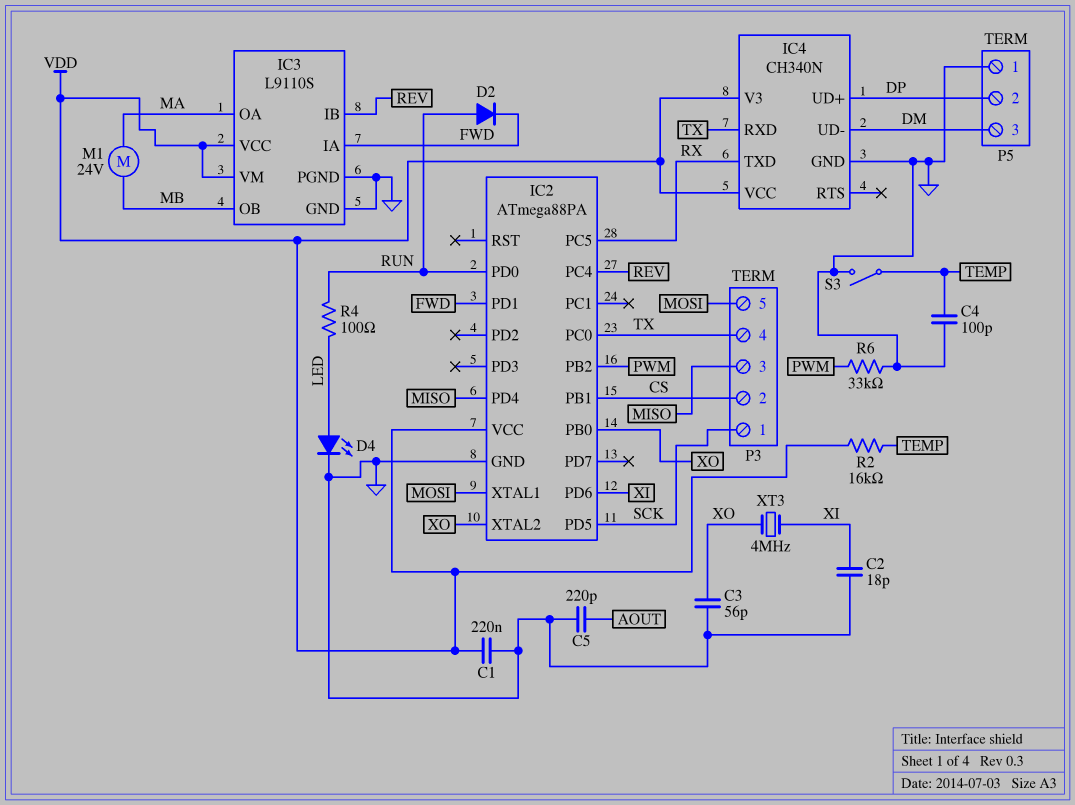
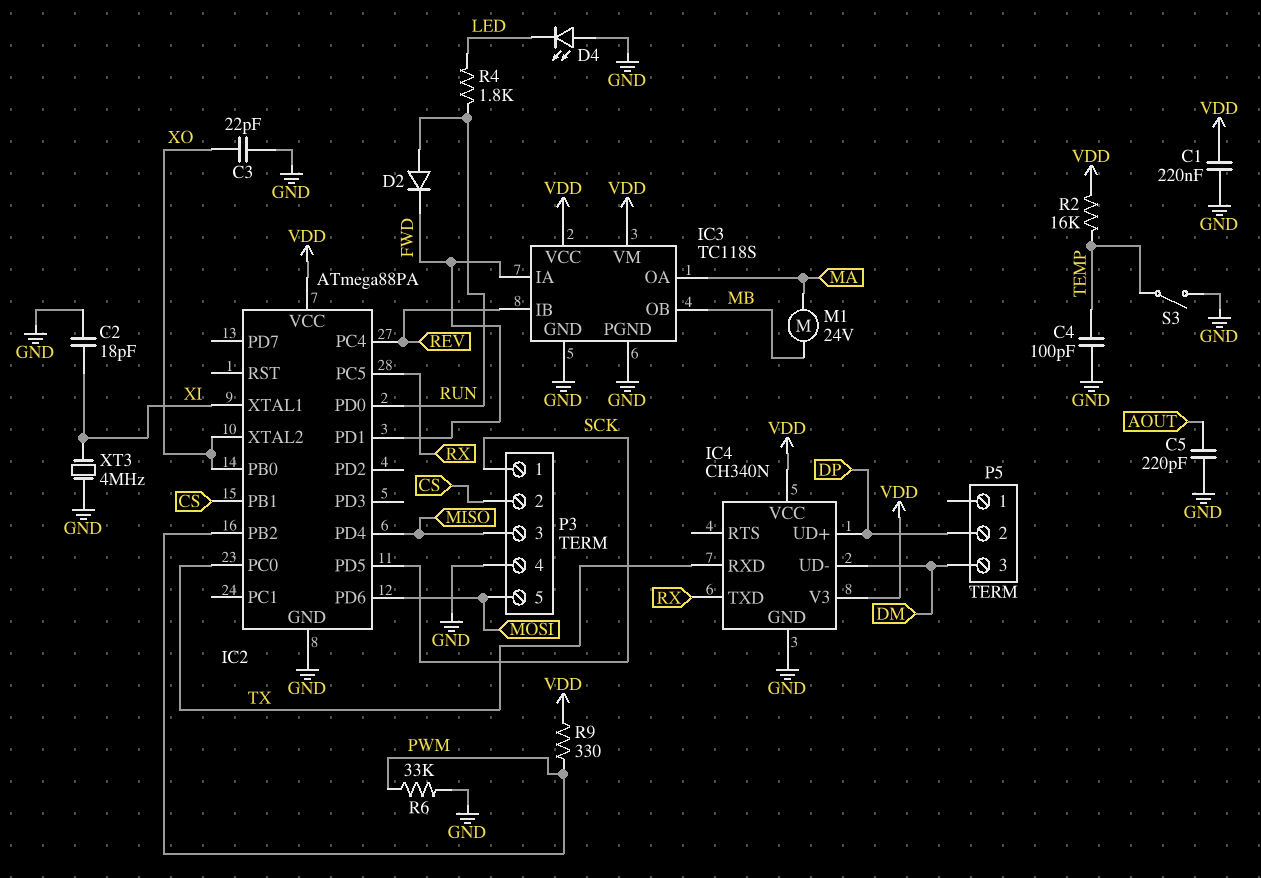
C3: 56pF (GND, XO) -> 22pF (GND, XO)
D4: LED (A LED, K GND) -> LED (A GND, K LED)
IC2 pin PD6: XI -> MOSI
IC2 pin XTAL1: MOSI -> XI
IC3: L9110S -> TC118S
P3 pin 4: TX -> GND
P5 pin 1: GND -> none
R4: 100 (LED, RUN) -> 1.8k (LED, RUN)
R9: none -> 330 (PWM, VDD)
XT3: 4MHz (XI, XO) -> 4MHz (GND, XI)

